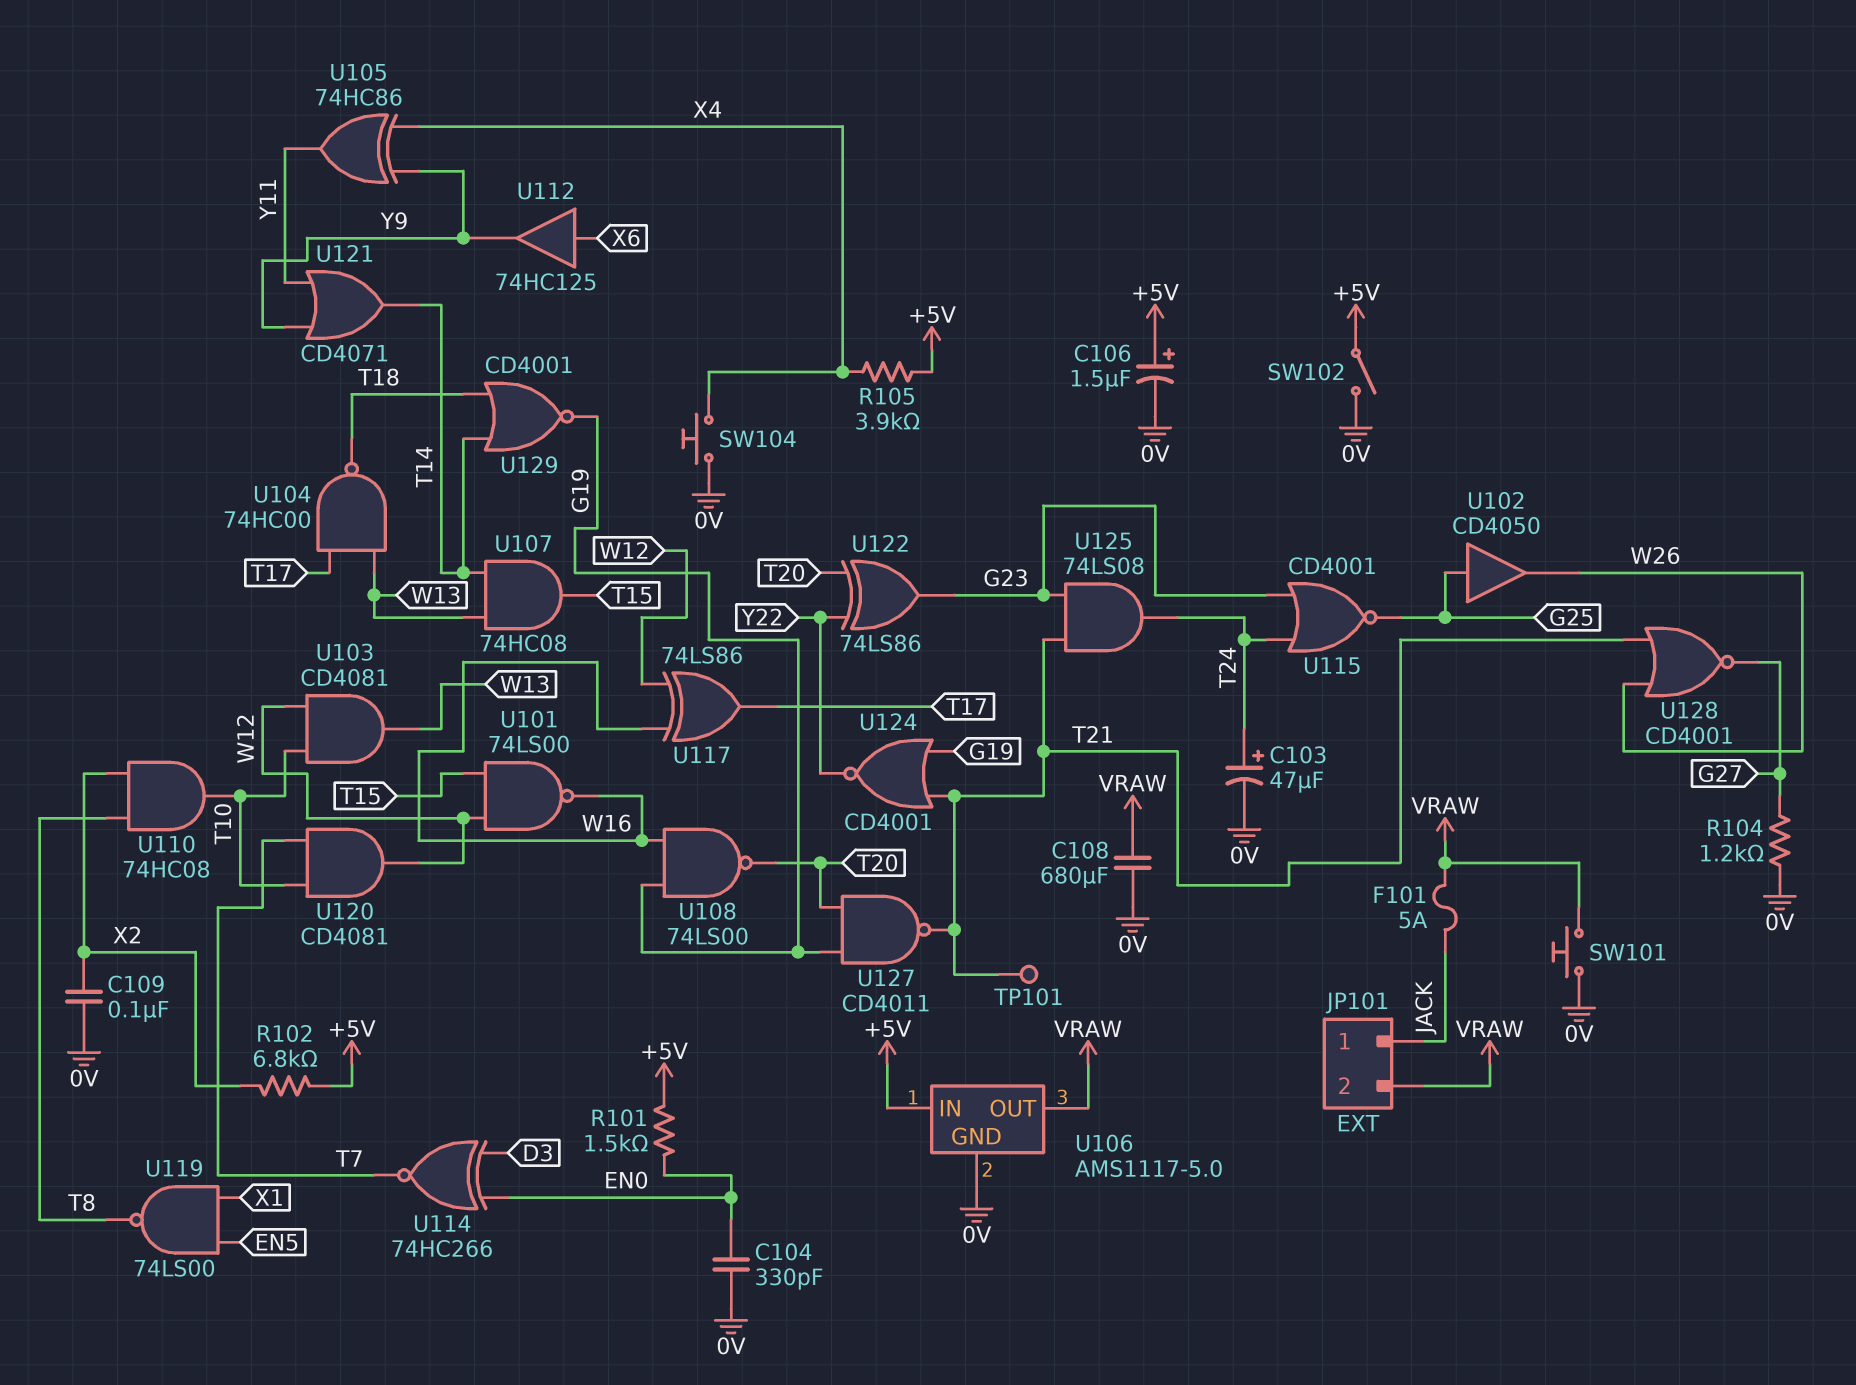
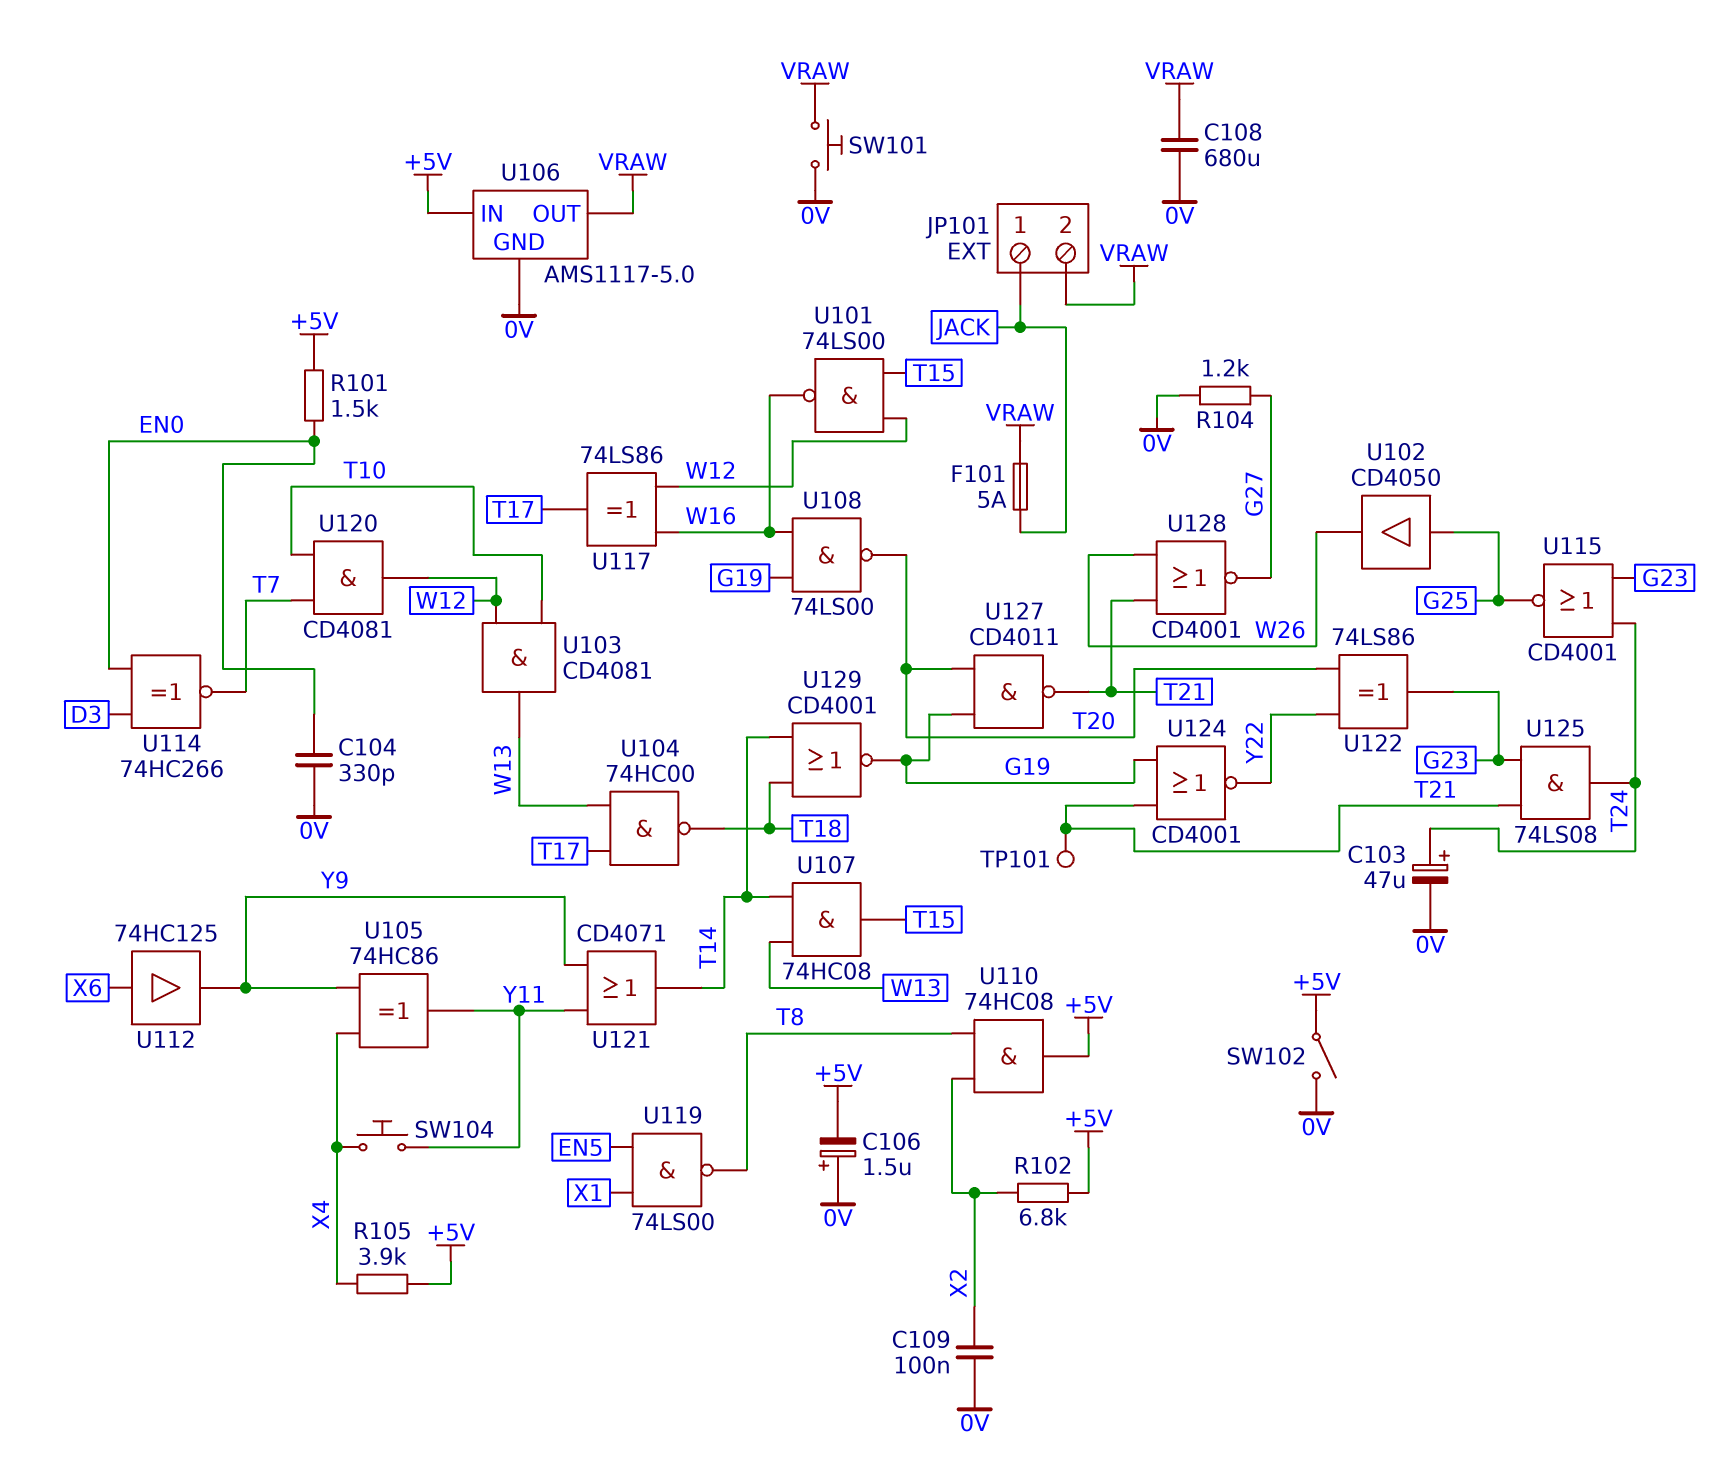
C106: 1.5uF (plus +5V, minus 0V) -> 1.5uF (plus 0V, minus +5V)
SW104: button (0V, X4) -> button (X4, Y11)
U110: AND 74HC08 (in T8, in X2, out T10) -> AND 74HC08 (in T8, in X2, out +5V)

